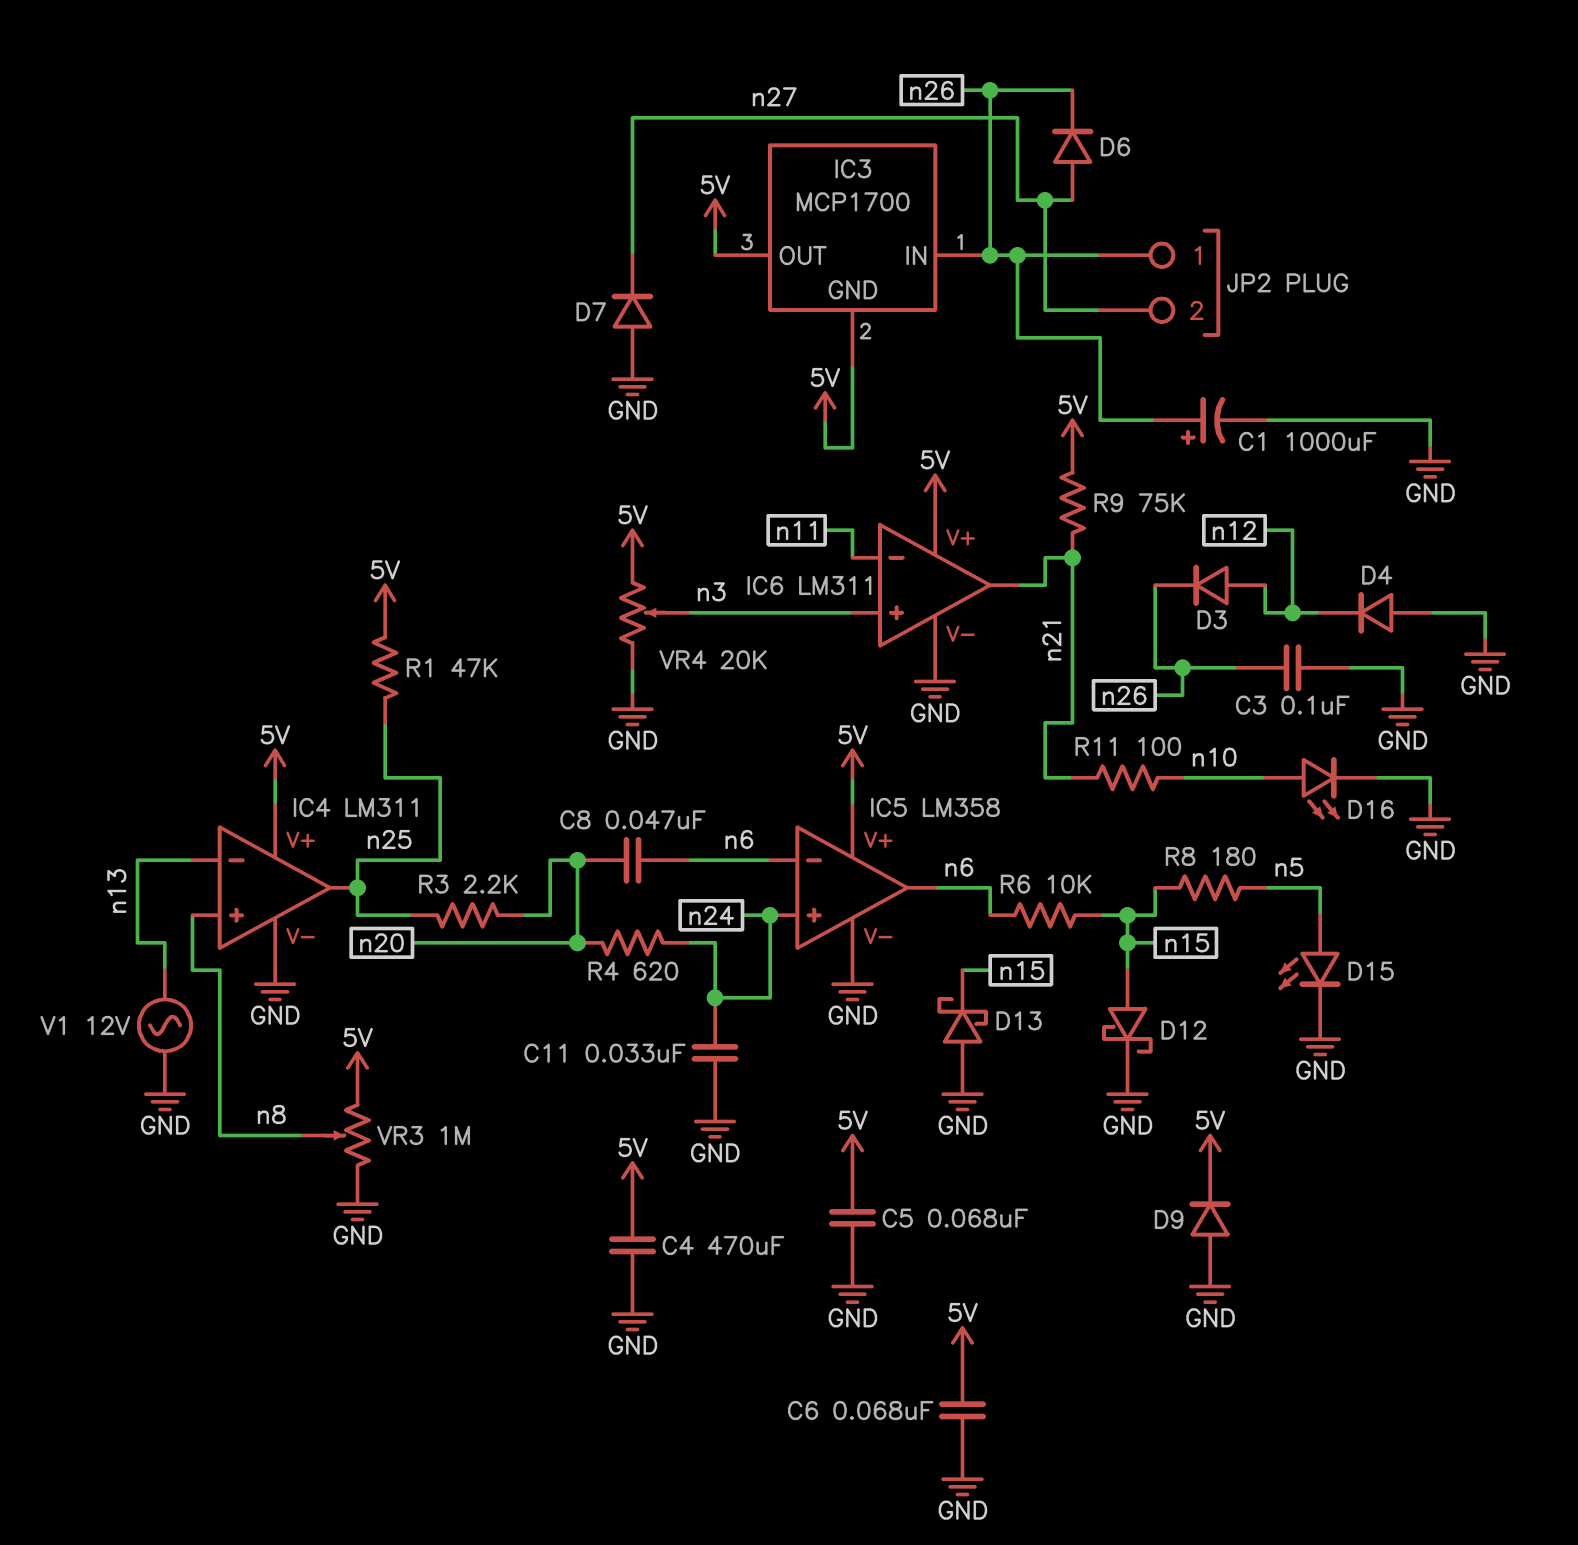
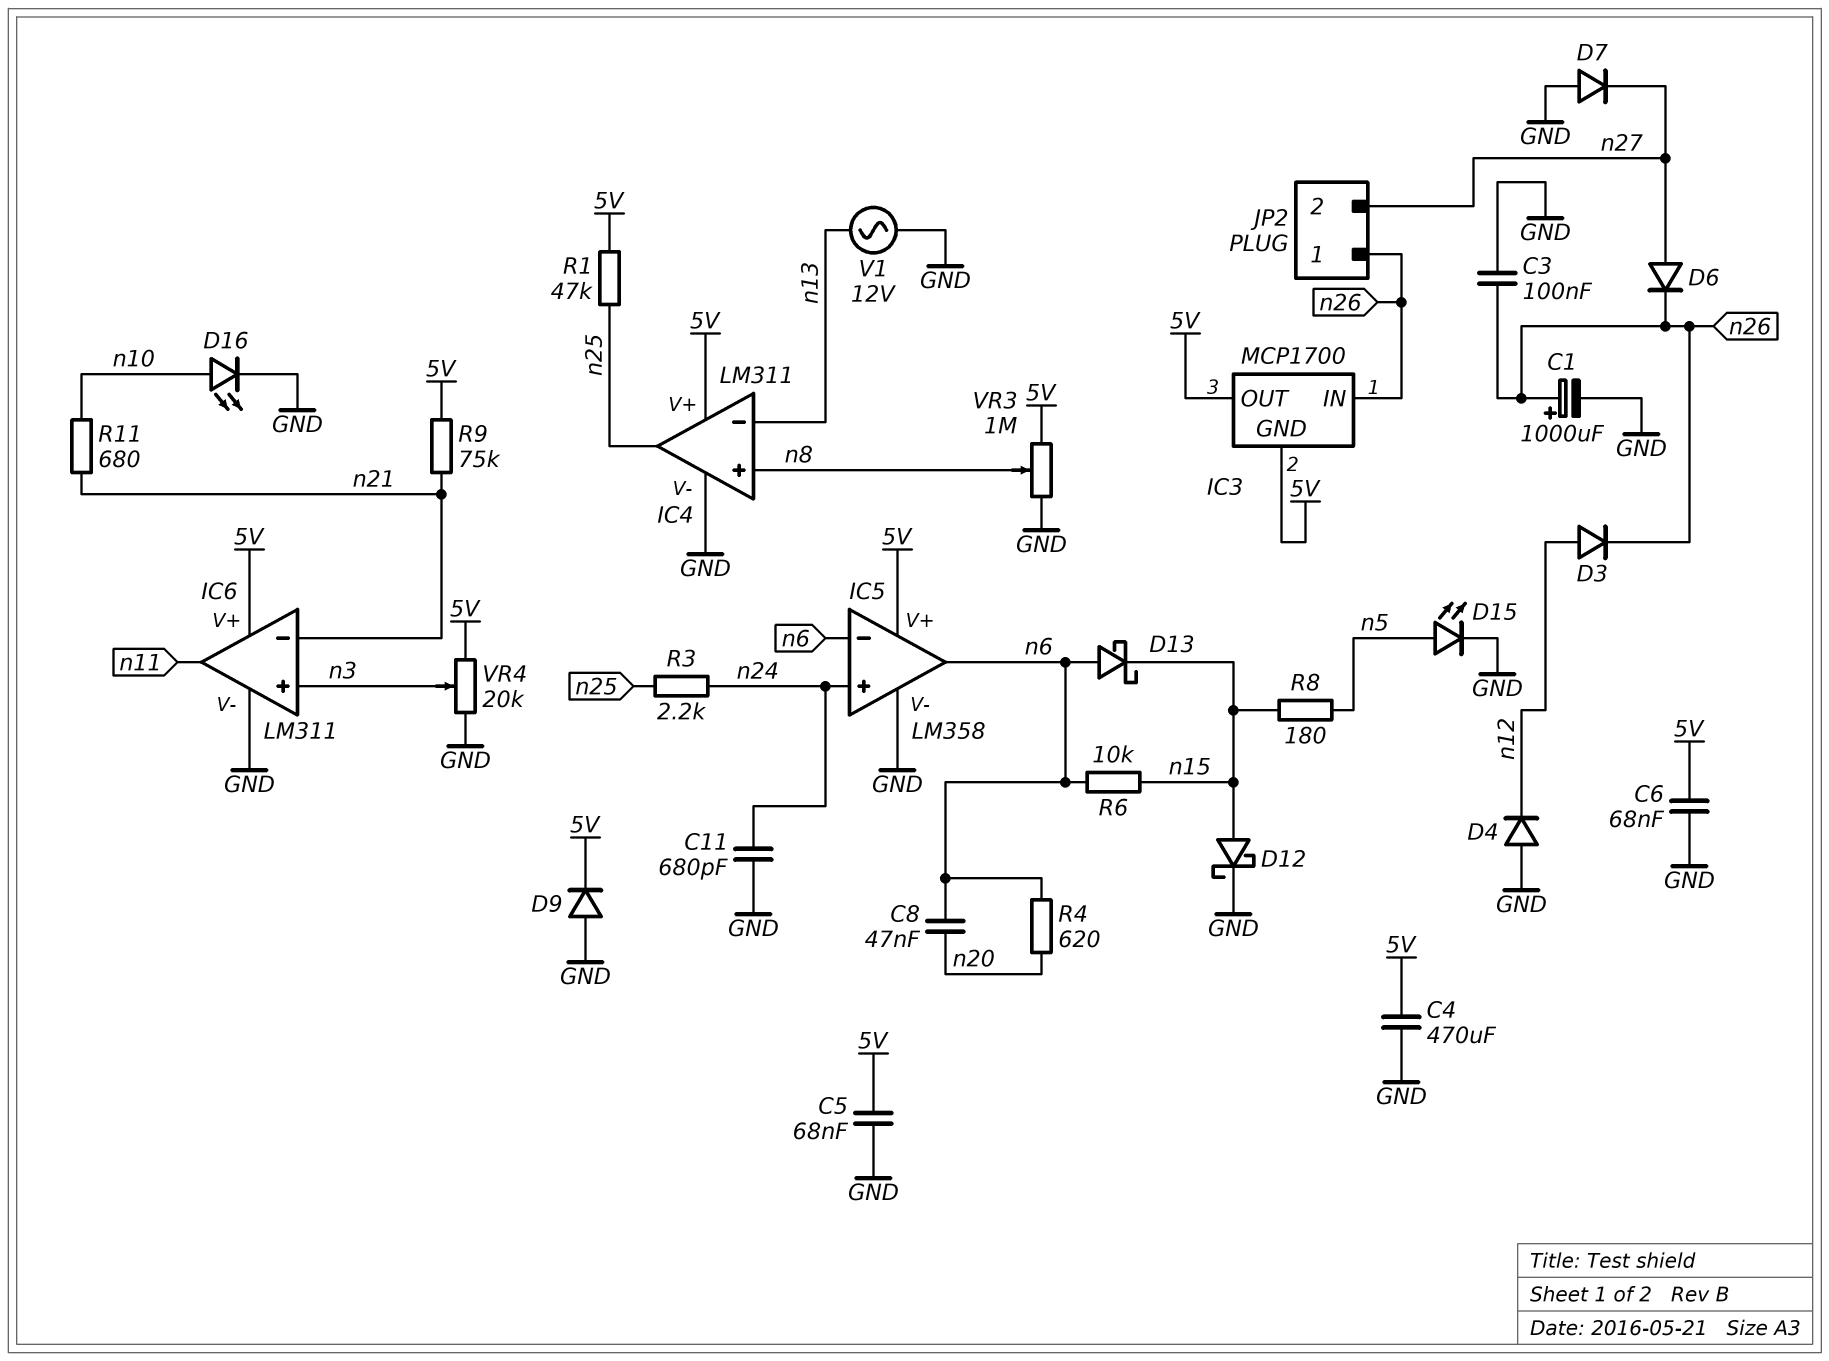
C11: 33nF (GND, n24) -> 680pF (GND, n24)
D13: schottky (A GND, K n15) -> schottky (A n6, K n15)
IC6 pin in-: n11 -> n21
IC6 pin out: n21 -> n11
R3: 2.2k (n20, n25) -> 2.2k (n24, n25)
R4: 620 (n20, n24) -> 620 (n6, n20)
R11: 100 (n10, n21) -> 680 (n10, n21)

